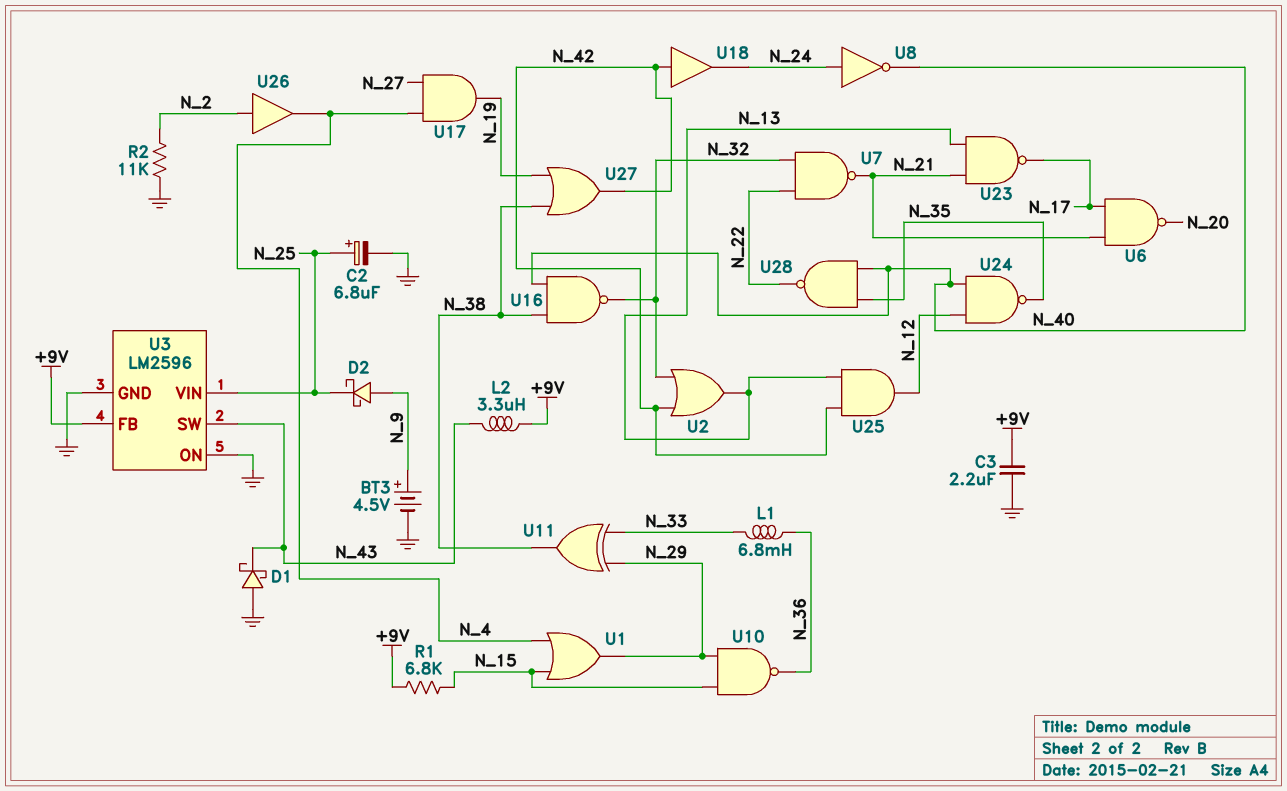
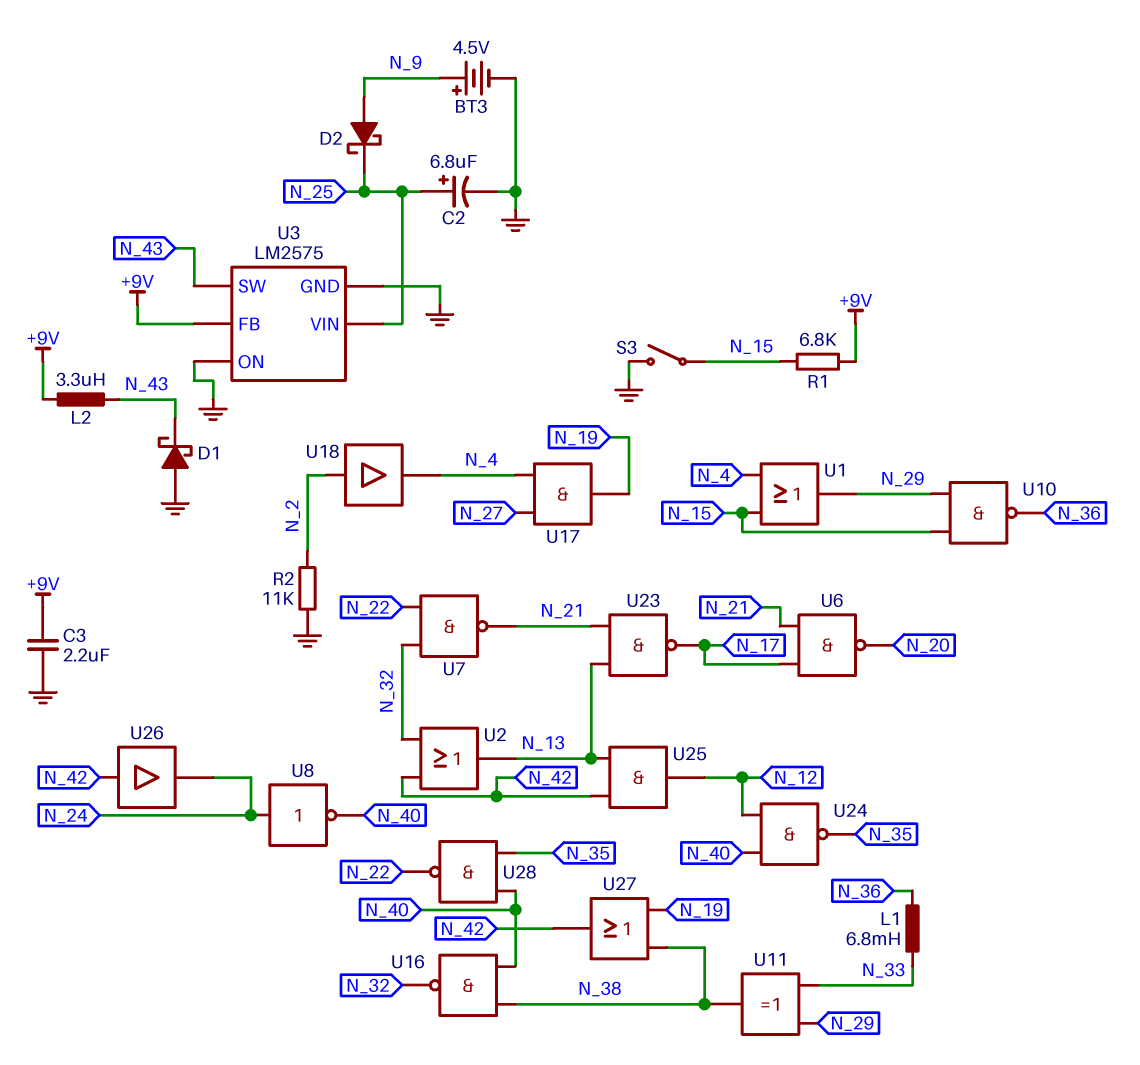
S3: none -> switch (GND, N_15)
U3: LM2596 -> LM2575
U18: buffer (in N_42, out N_24) -> buffer (in N_2, out N_4)
U26: buffer (in N_2, out N_4) -> buffer (in N_42, out N_24)

